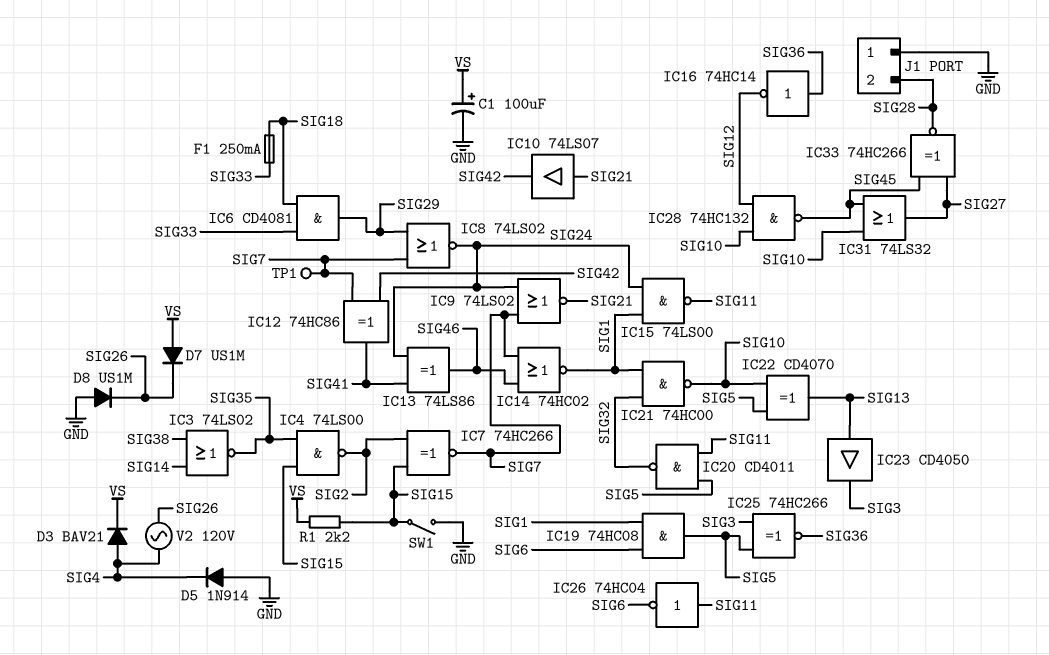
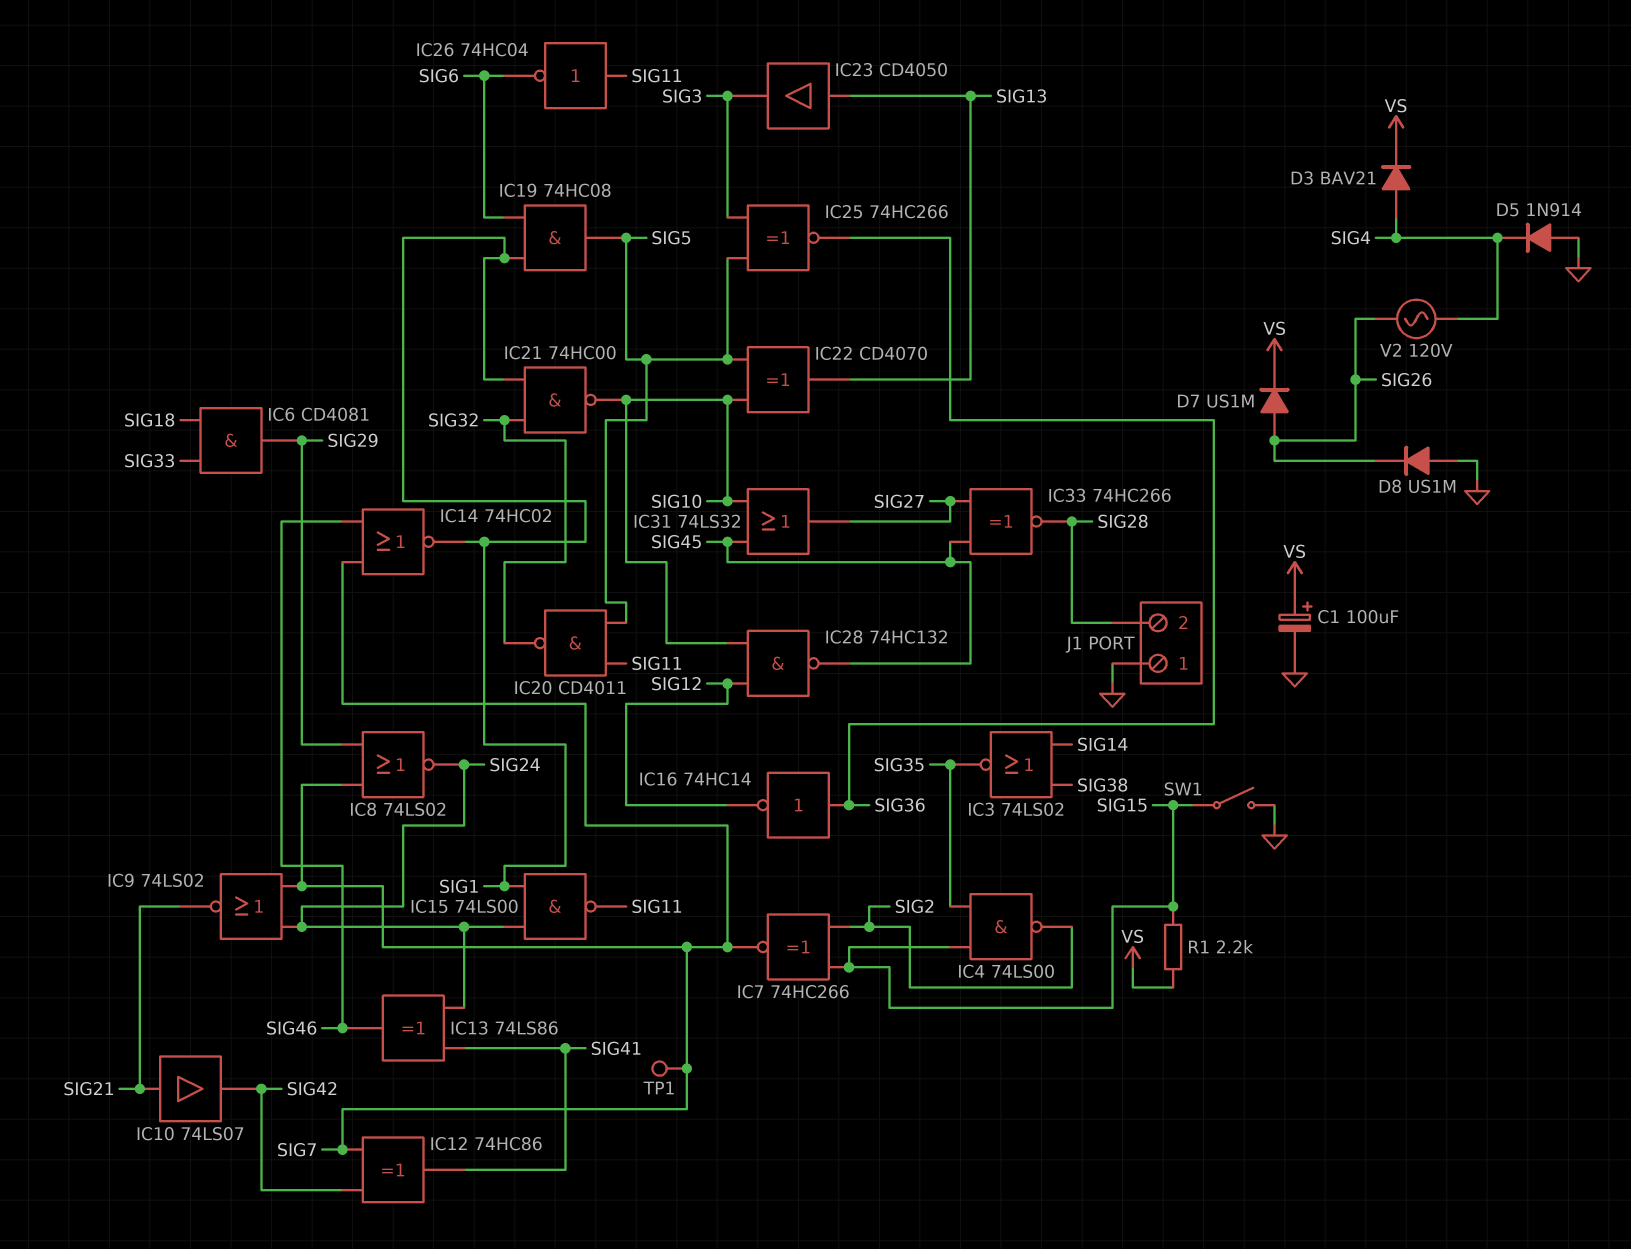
D7: diode US1M (A VS, K SIG26) -> diode US1M (A SIG26, K VS)
F1: 250mA (SIG18, SIG33) -> none

